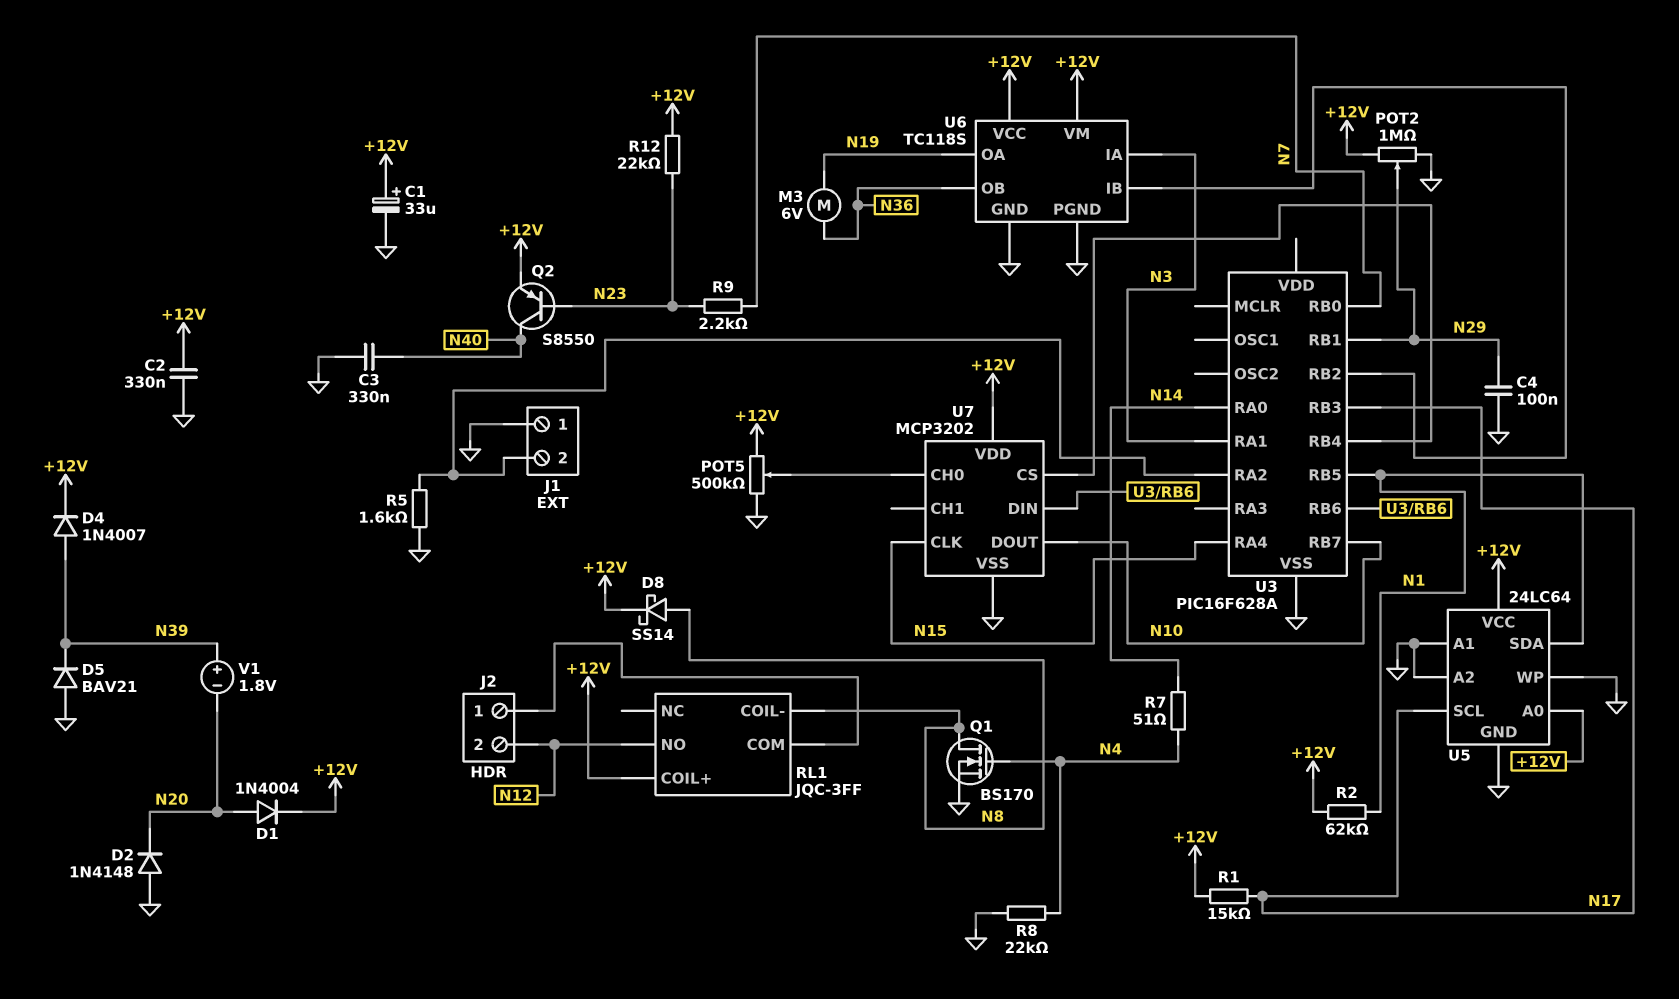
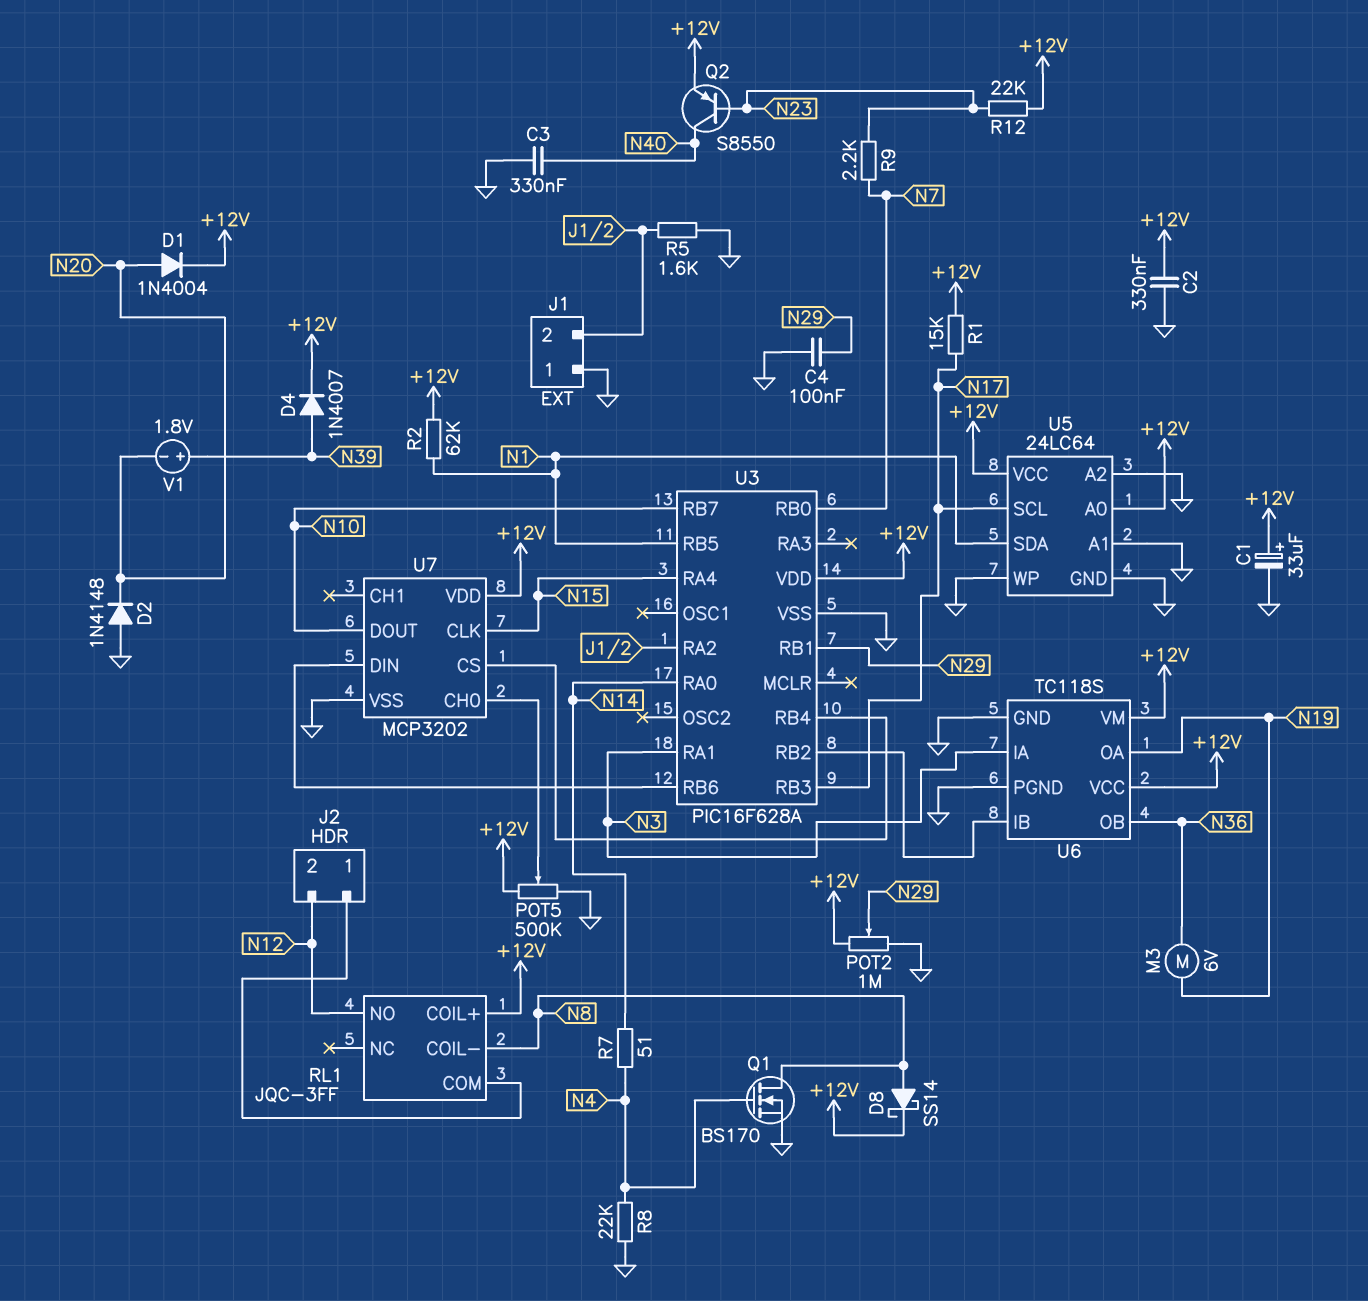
D5: diode BAV21 (A GND, K N39) -> none
U3 pin VDD: none -> +12V

